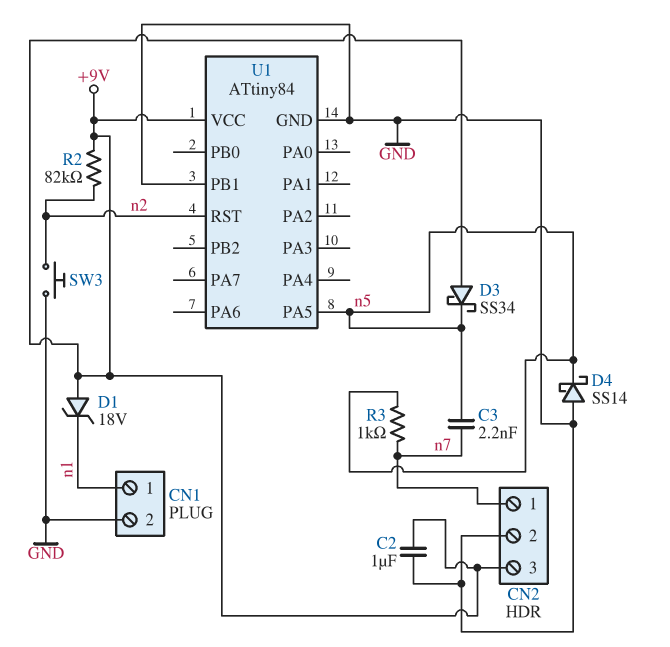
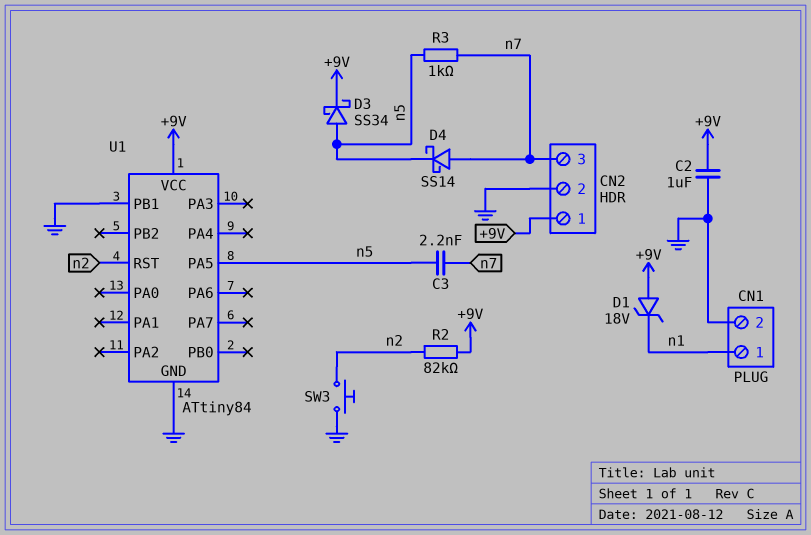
CN2 pin 1: n7 -> +9V
CN2 pin 3: +9V -> n7
D3: schottky SS34 (A +9V, K n5) -> schottky SS34 (A n5, K +9V)
D4: schottky SS14 (A GND, K n5) -> schottky SS14 (A n7, K n5)

